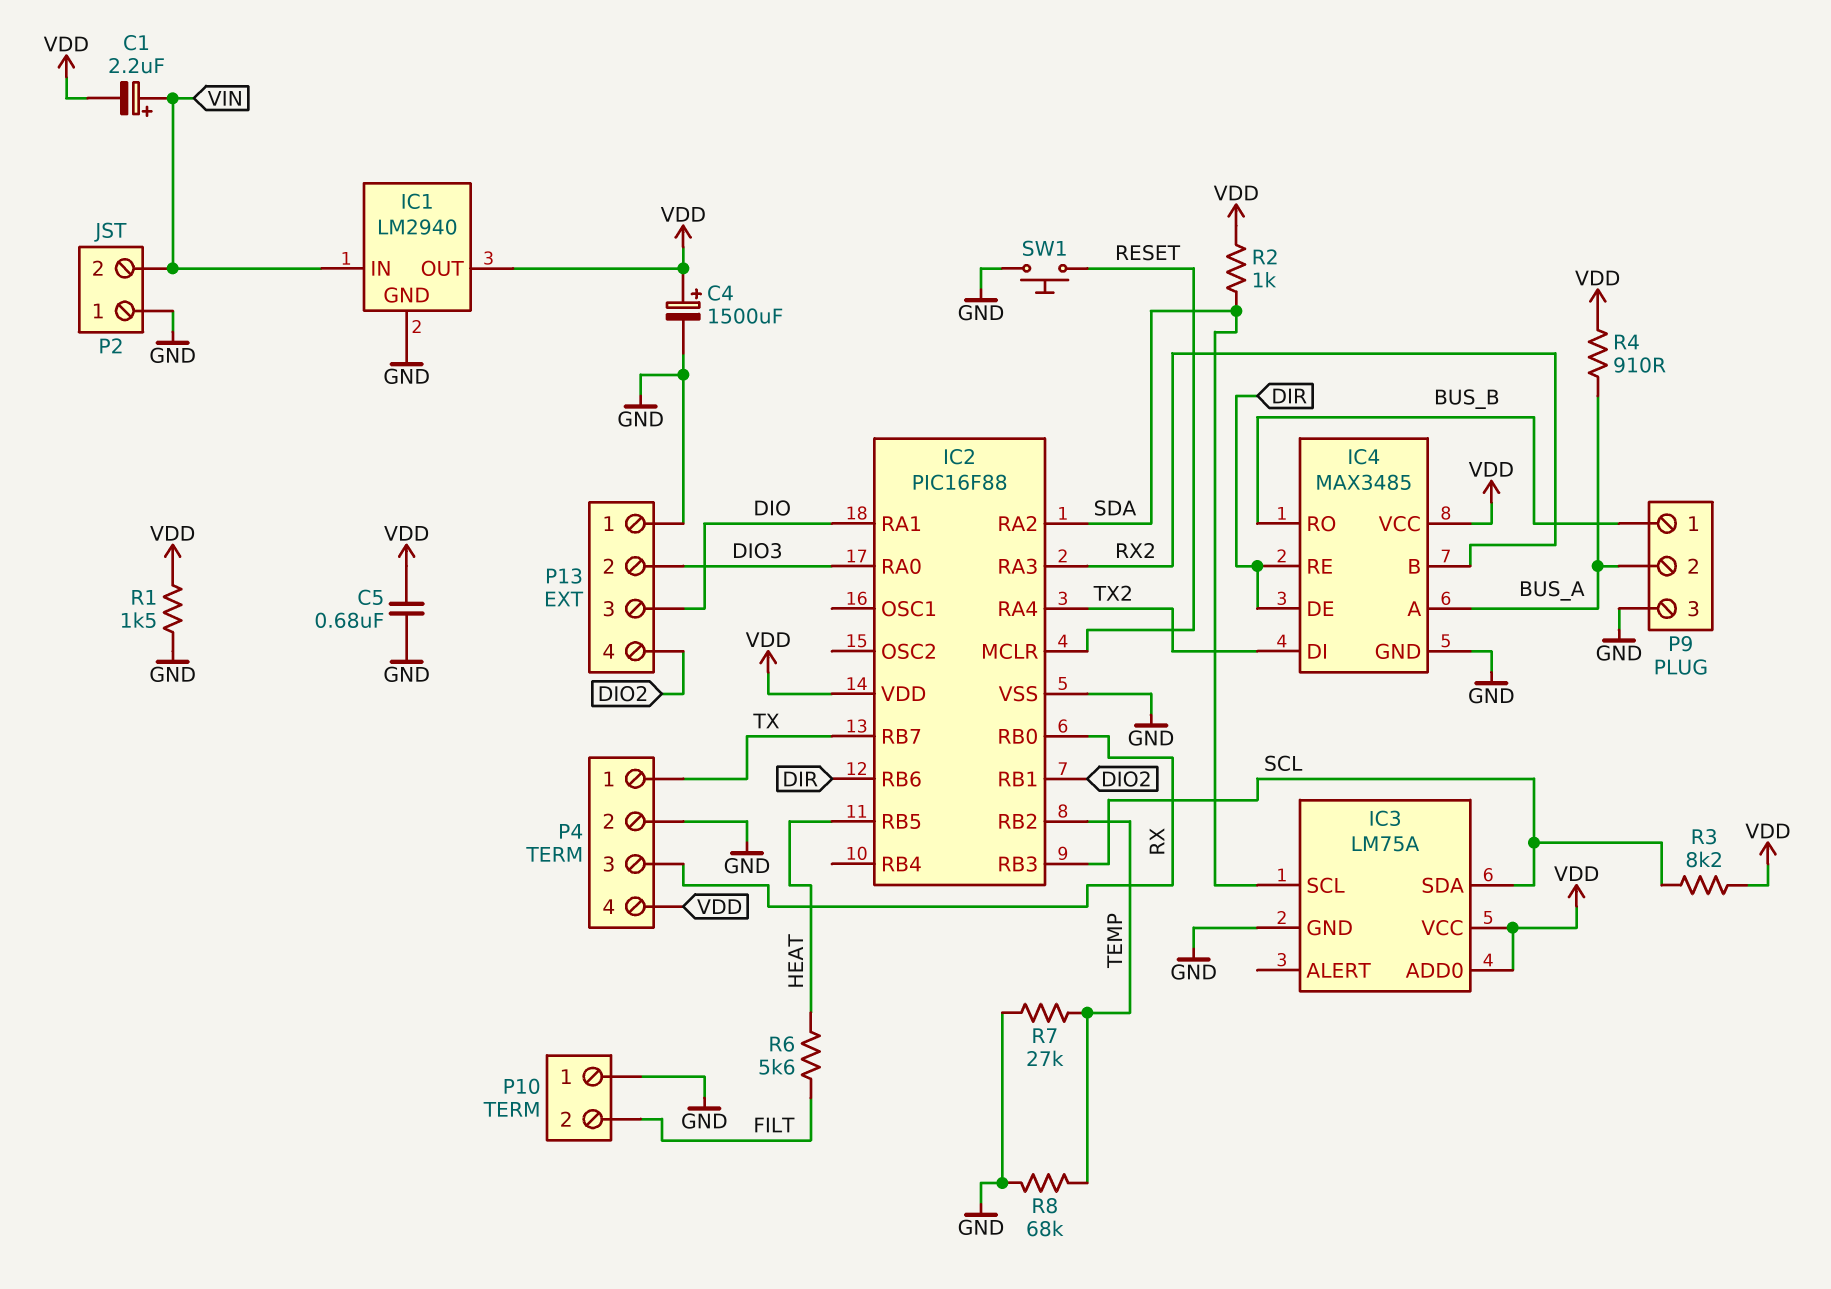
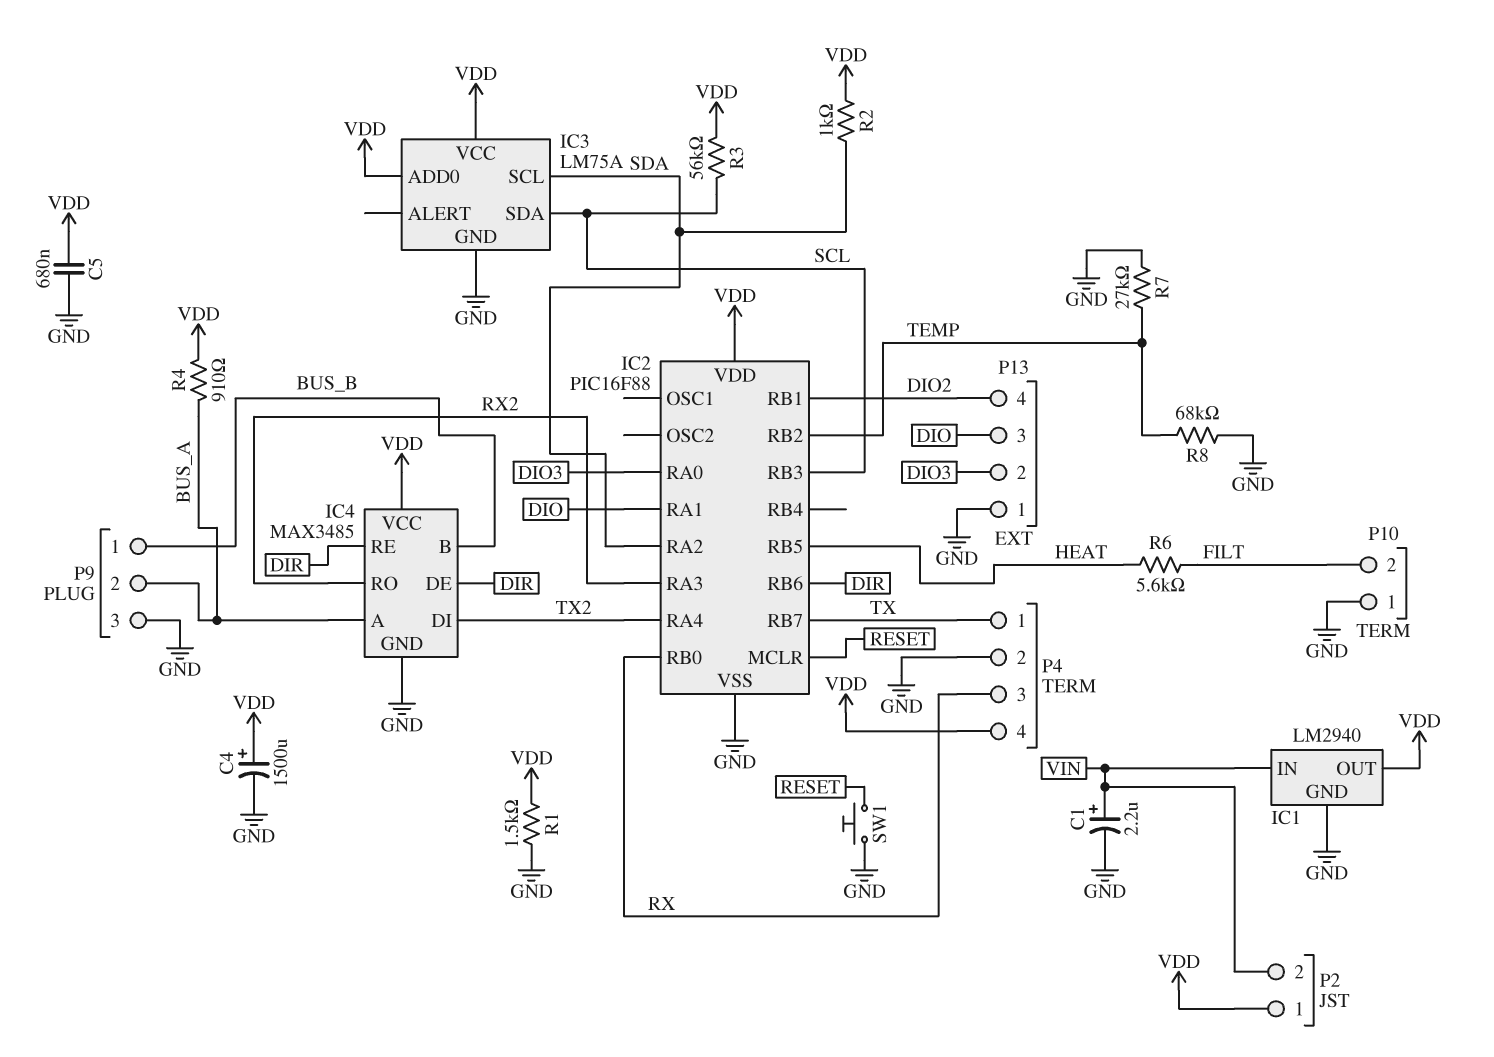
C1: 2.2uF (plus VIN, minus VDD) -> 2.2uF (plus VIN, minus GND)
IC4 pin B: RX2 -> BUS_B
IC4 pin RO: BUS_B -> RX2
P2 pin 1: GND -> VDD
R3: 8.2k (SCL, VDD) -> 56k (SCL, VDD)

